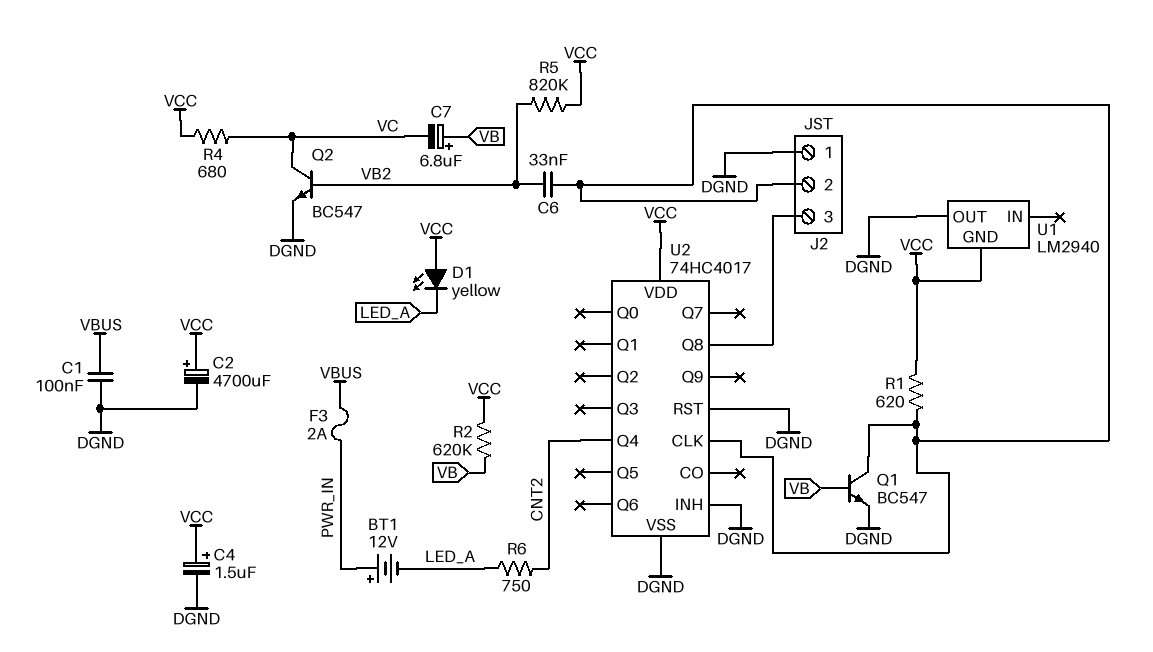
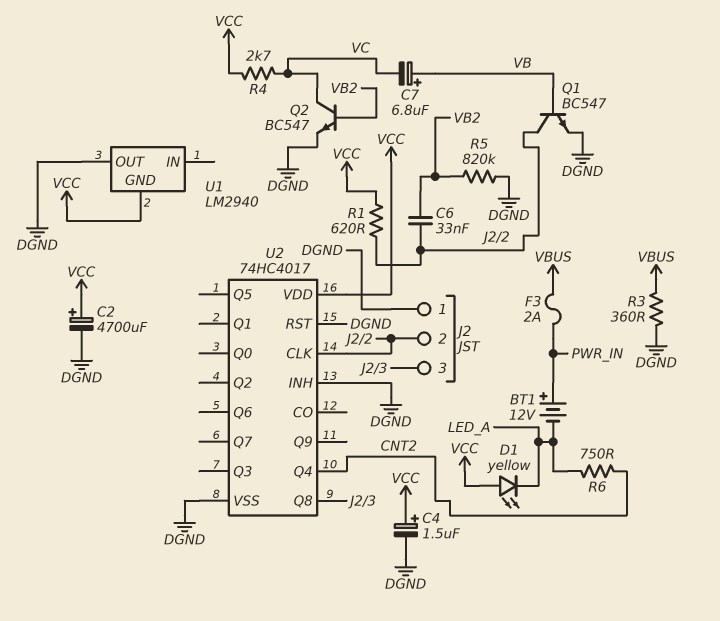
C1: 100nF (DGND, VBUS) -> none
R2: 620k (VB, VCC) -> none
R3: none -> 360 (DGND, VBUS)
R4: 680 (VC, VCC) -> 2.7k (VC, VCC)
R5: 820k (VB2, VCC) -> 820k (DGND, VB2)

